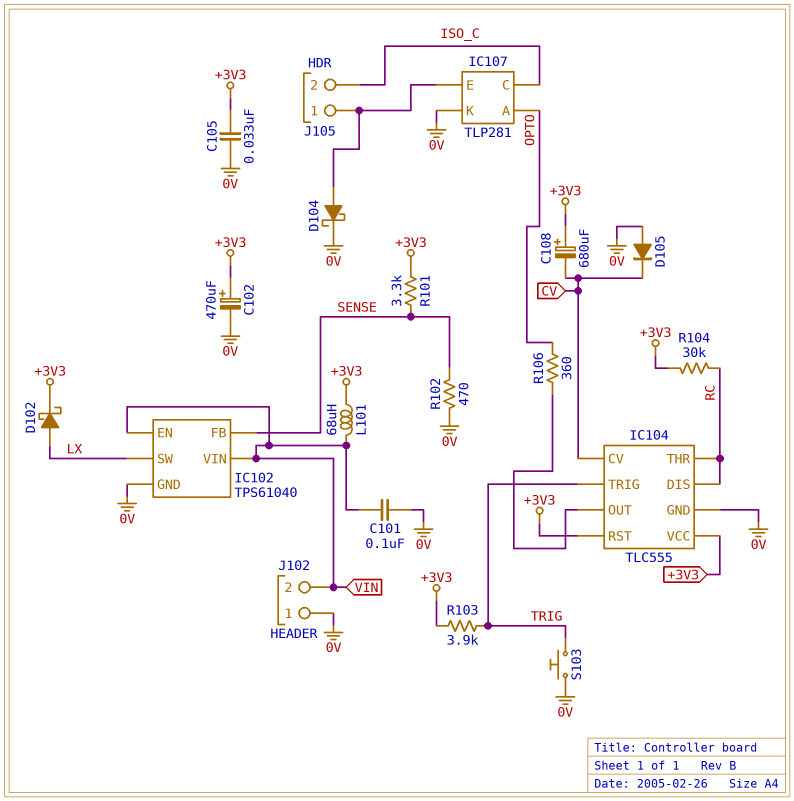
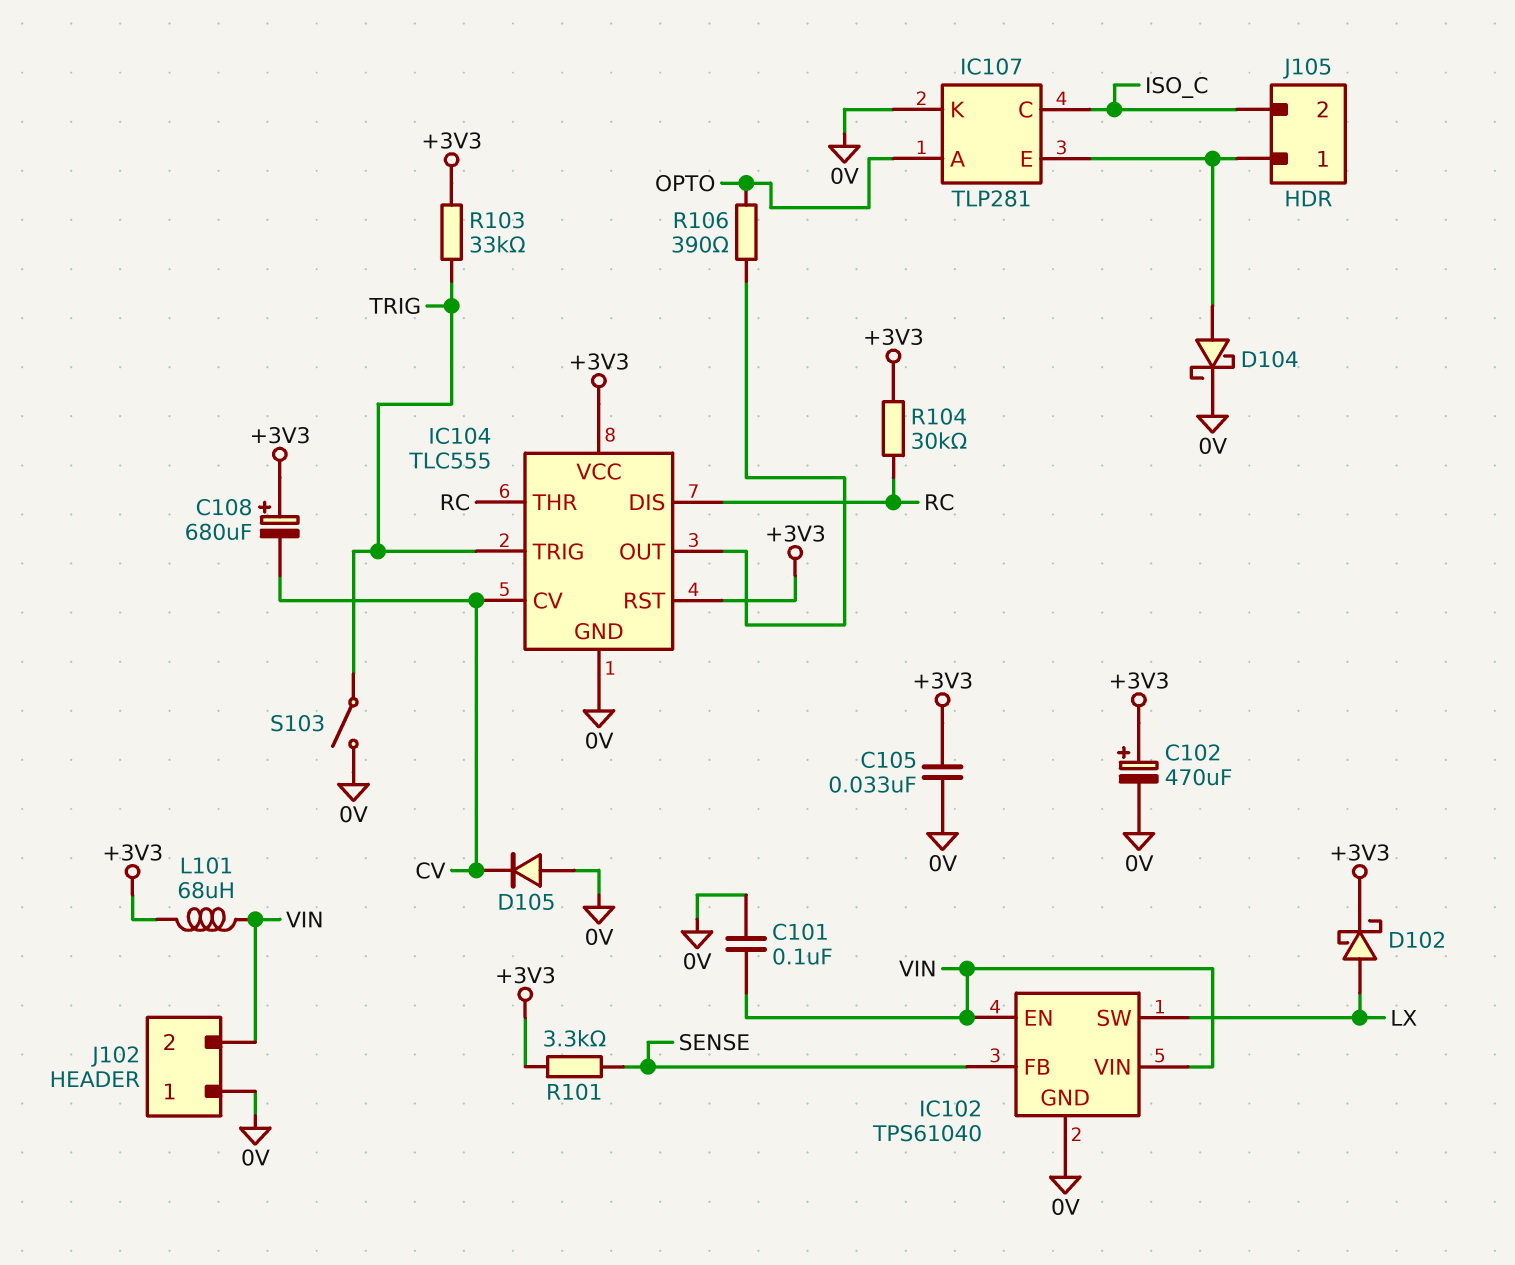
R102: 470 (0V, SENSE) -> none
R103: 3.9k (+3V3, TRIG) -> 33k (+3V3, TRIG)
R106: 360 (IC104/OUT, OPTO) -> 390 (IC104/OUT, OPTO)
S103: button (0V, TRIG) -> switch (0V, TRIG)

